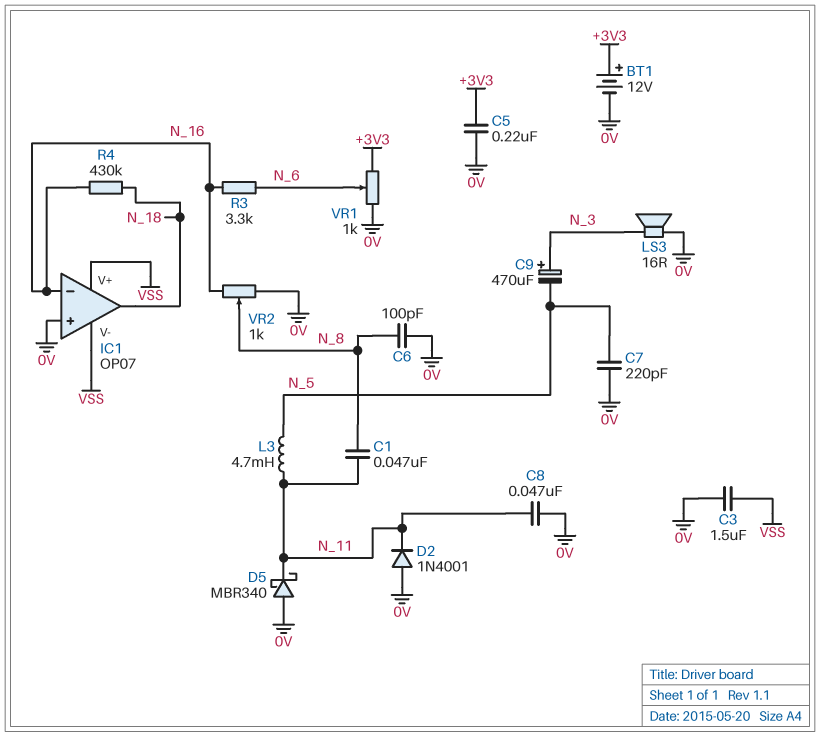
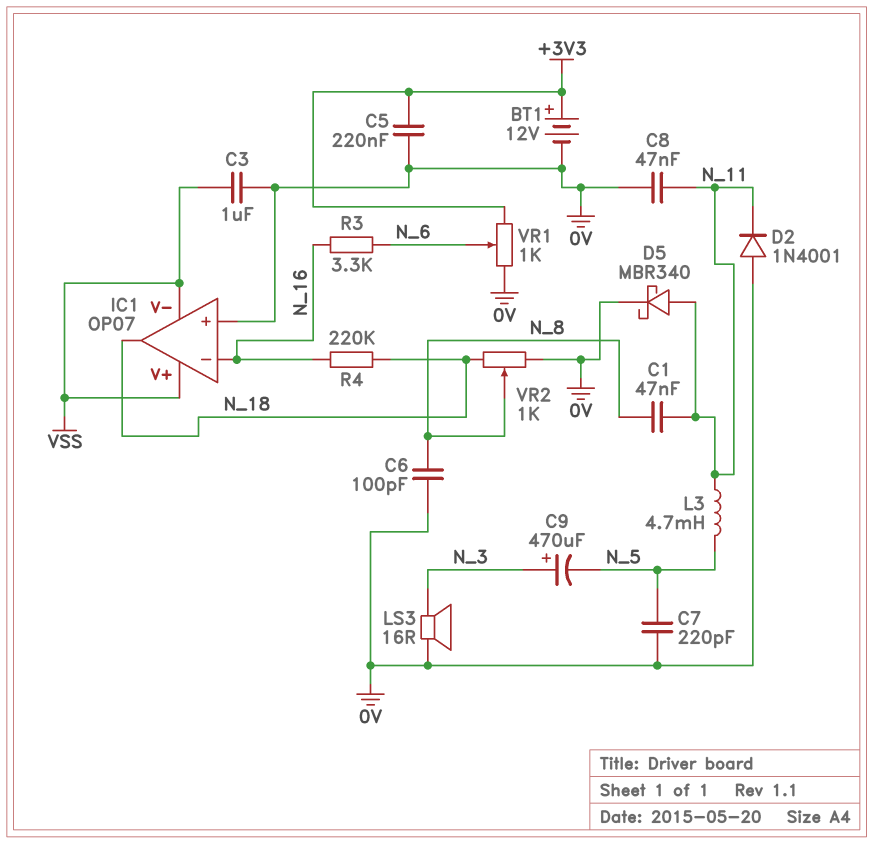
C3: 1.5uF (0V, VSS) -> 1uF (0V, VSS)
D5: schottky MBR340 (A 0V, K N_11) -> schottky MBR340 (A N_11, K 0V)
R4: 430k (N_16, N_18) -> 220k (N_16, N_18)
VR2: 1k (0V, N_16, wiper N_8) -> 1k (0V, N_18, wiper N_8)

